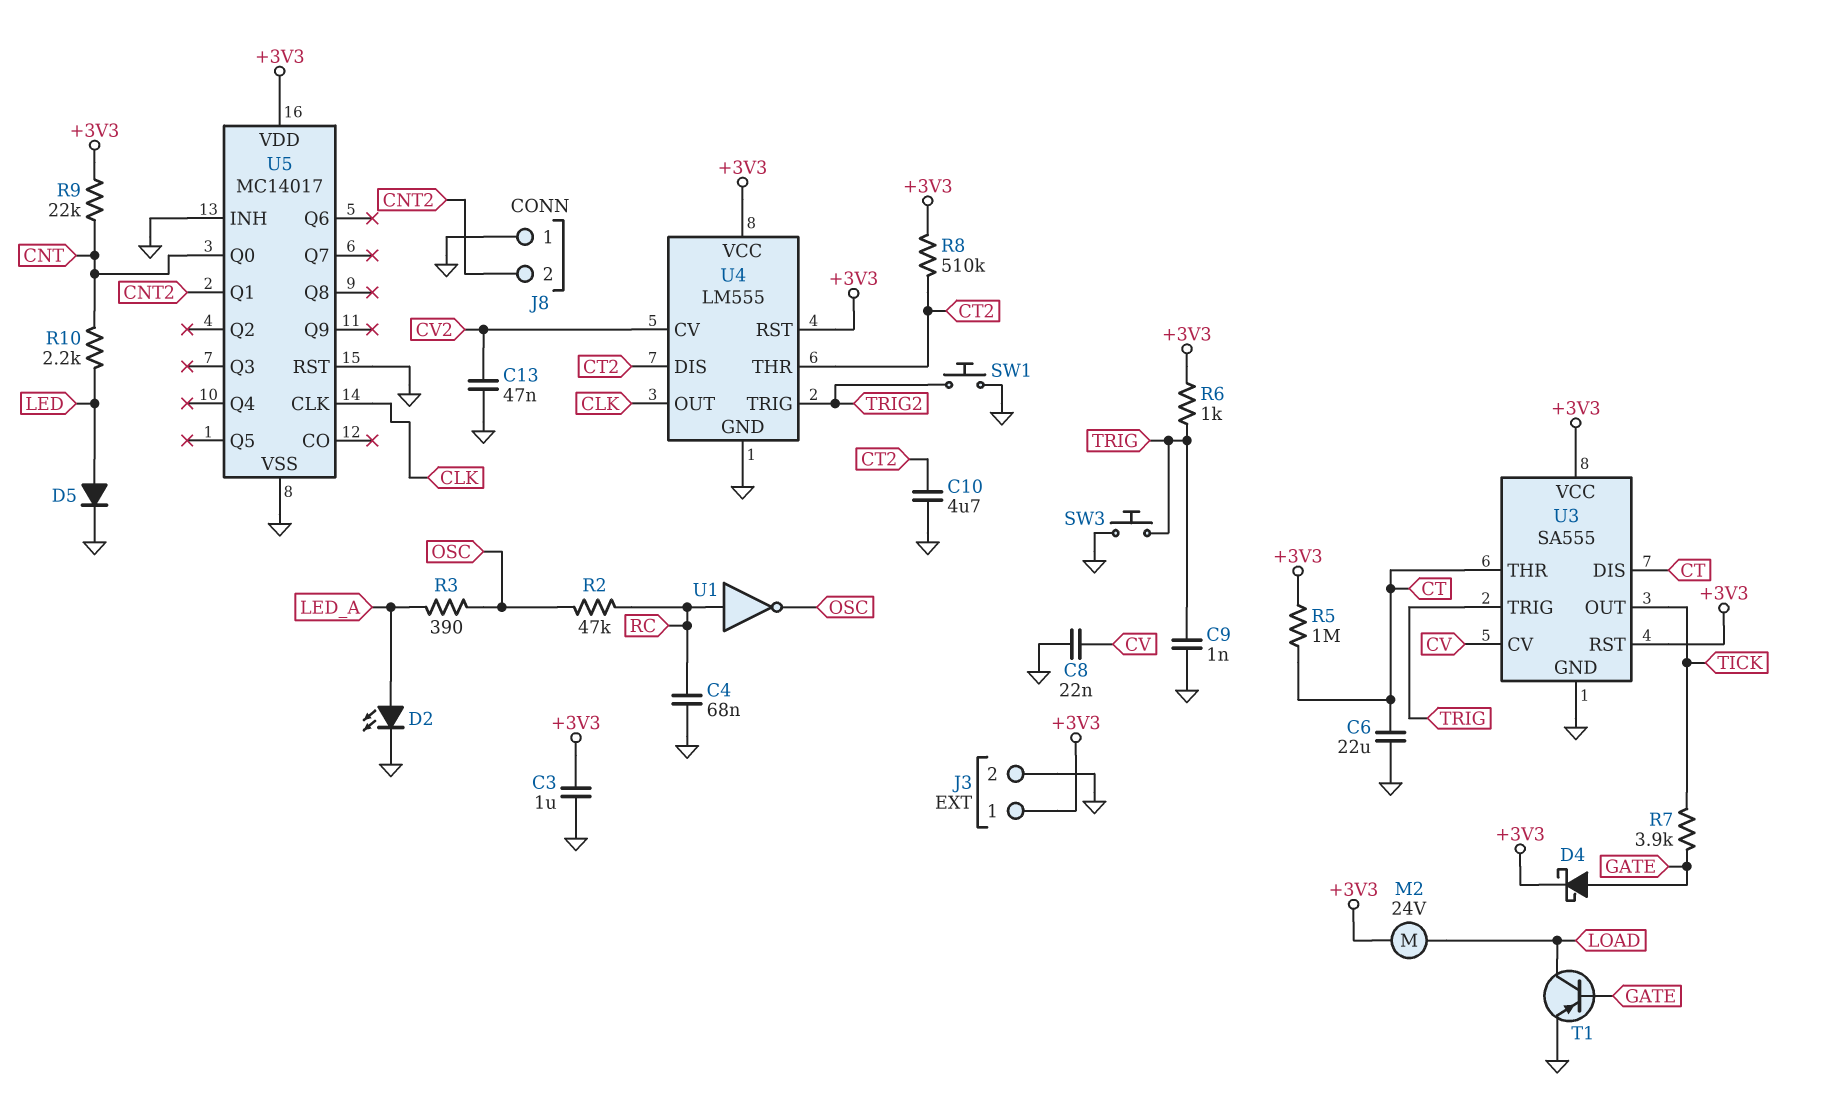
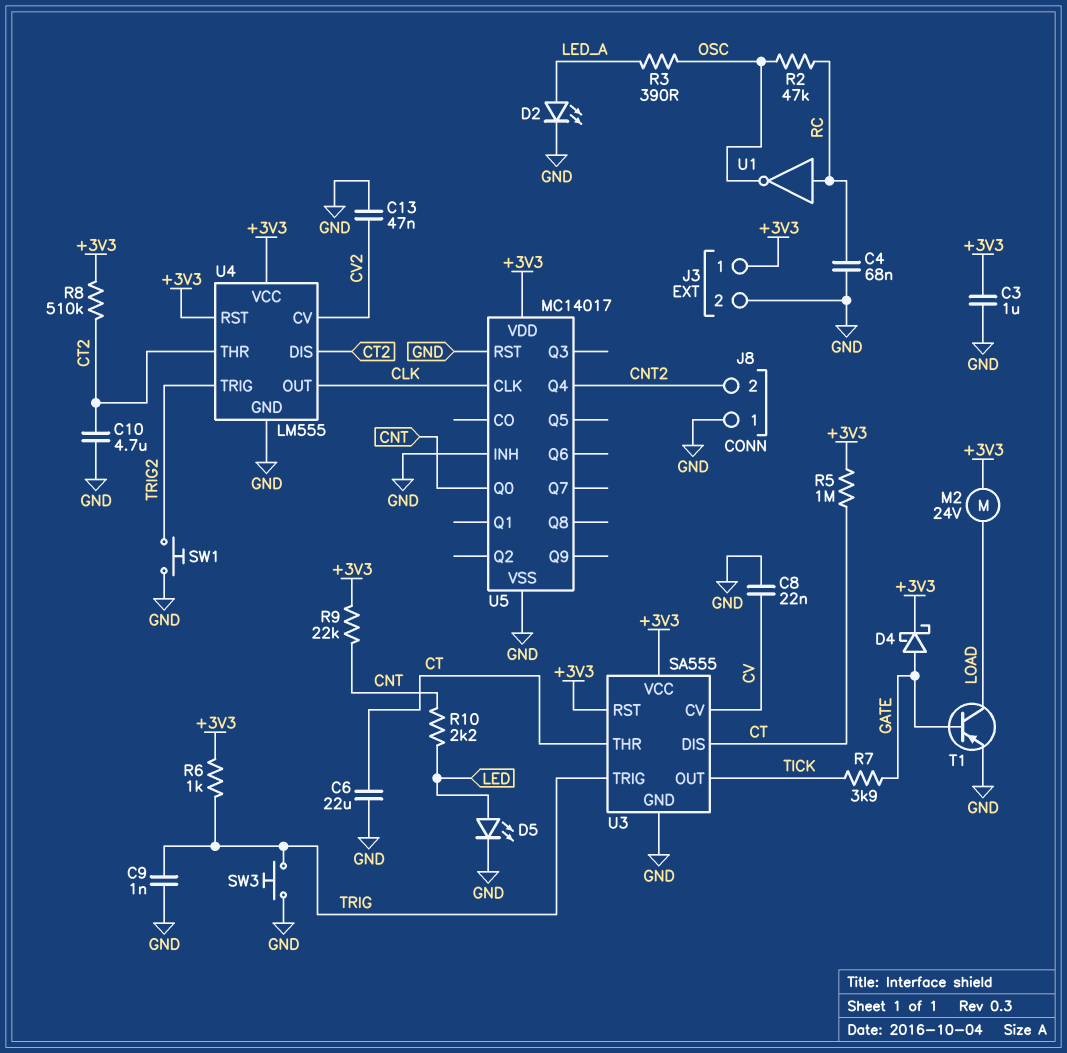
D5: diode (A LED, K GND) -> LED (A LED, K GND)
U5 pin Q1: CNT2 -> none
U5 pin Q4: none -> CNT2

